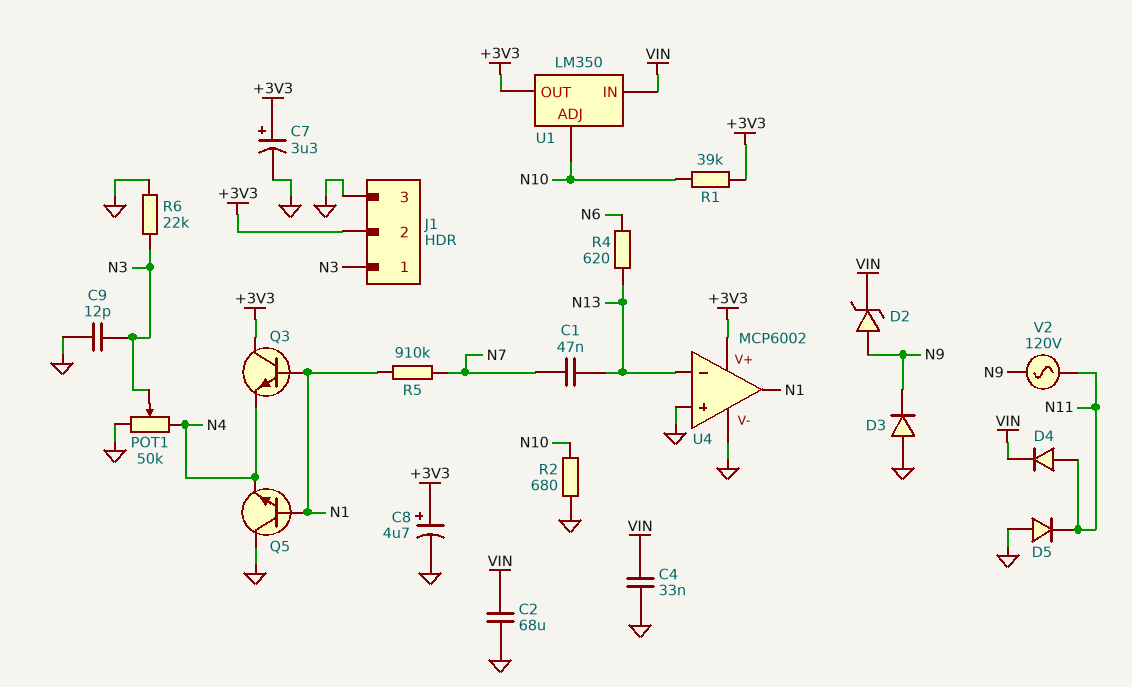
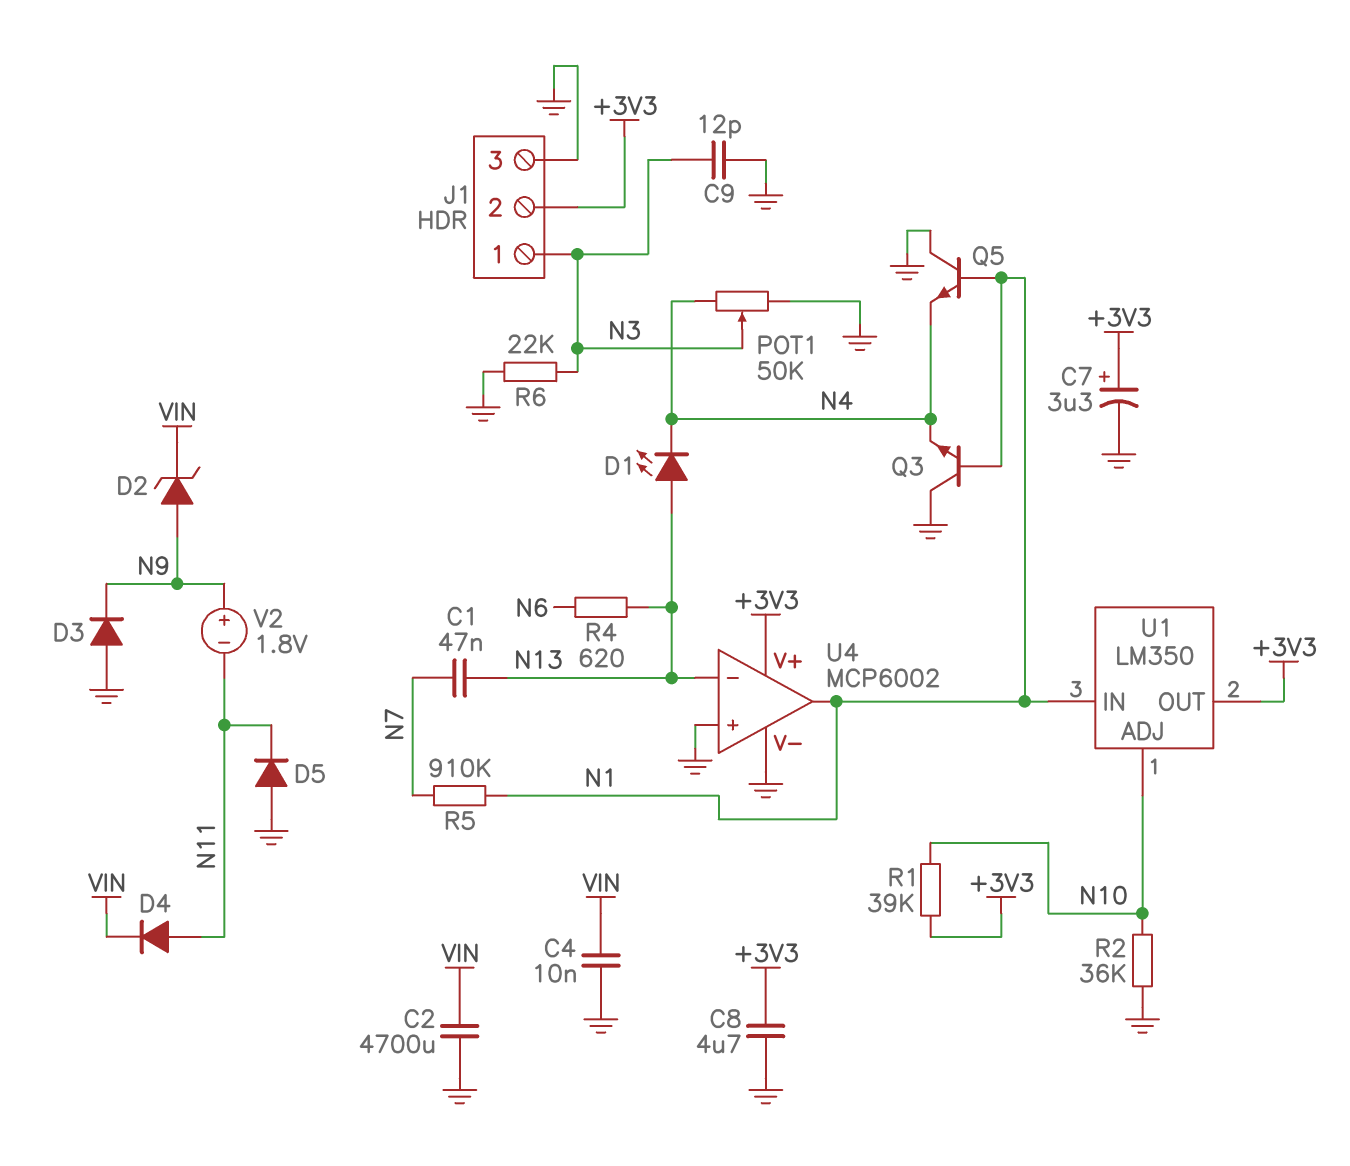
C2: 68uF (GND, VIN) -> 4700uF (GND, VIN)
C4: 33nF (GND, VIN) -> 10nF (GND, VIN)
C8: 4.7uF (plus +3V3, minus GND) -> 4.7uF (+3V3, GND)
D1: none -> LED (A N13, K N4)
Q3: NPN (B N1, C +3V3, E N4) -> NPN (B N1, C GND, E N4)
R2: 680 (GND, N10) -> 36k (GND, N10)
U1 pin IN: VIN -> N1
V2: AC 120V (N9, N11) -> 1.8V (plus N9, minus N11)

